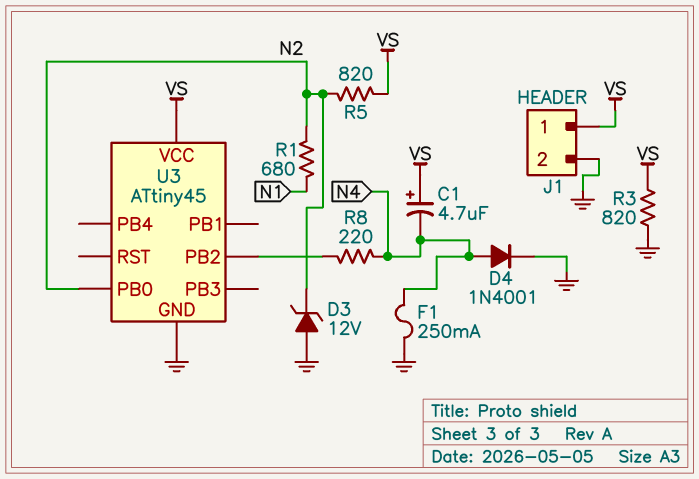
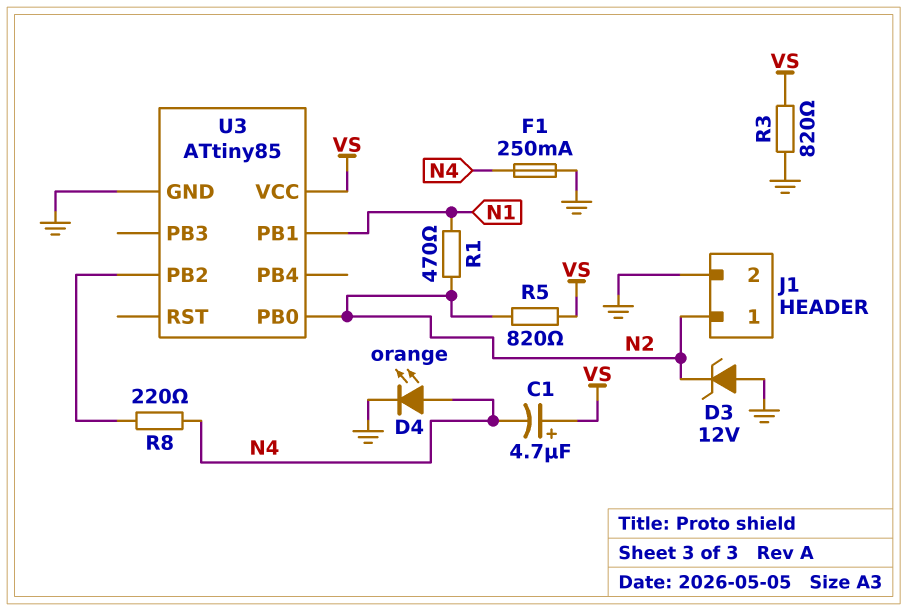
D4: diode 1N4001 (A N4, K GND) -> LED orange (A N4, K GND)
J1 pin 1: VS -> N2
R1: 680 (N1, N2) -> 470 (N1, N2)
U3: ATtiny45 -> ATtiny85
U3 pin PB1: none -> N1

